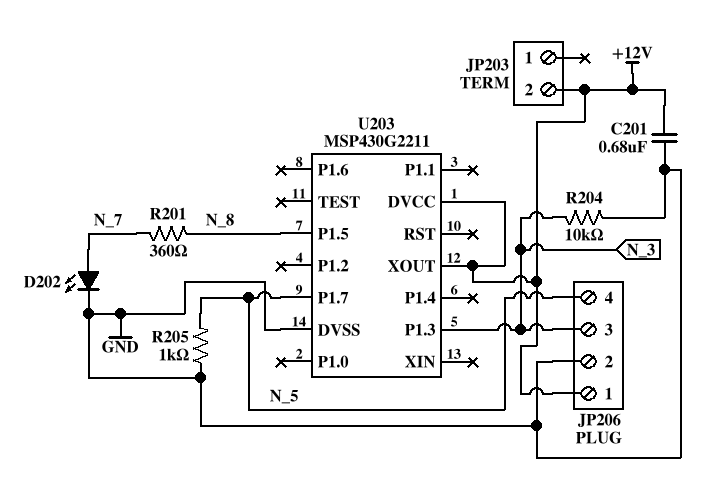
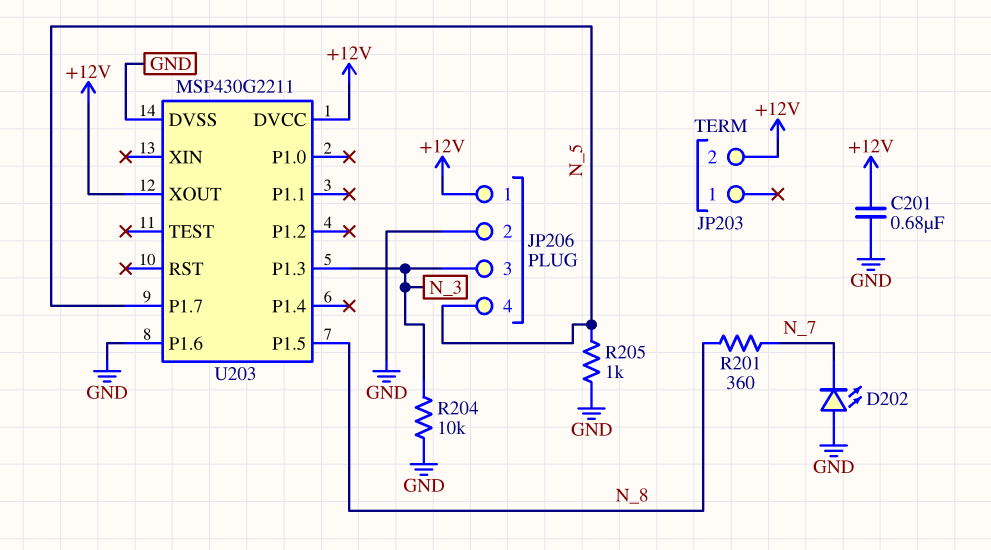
D202: LED (A N_7, K GND) -> LED (A GND, K N_7)
U203 pin P1.6: none -> GND

